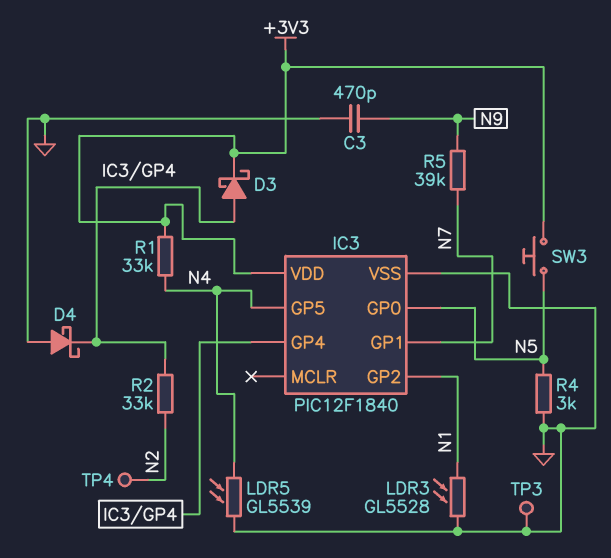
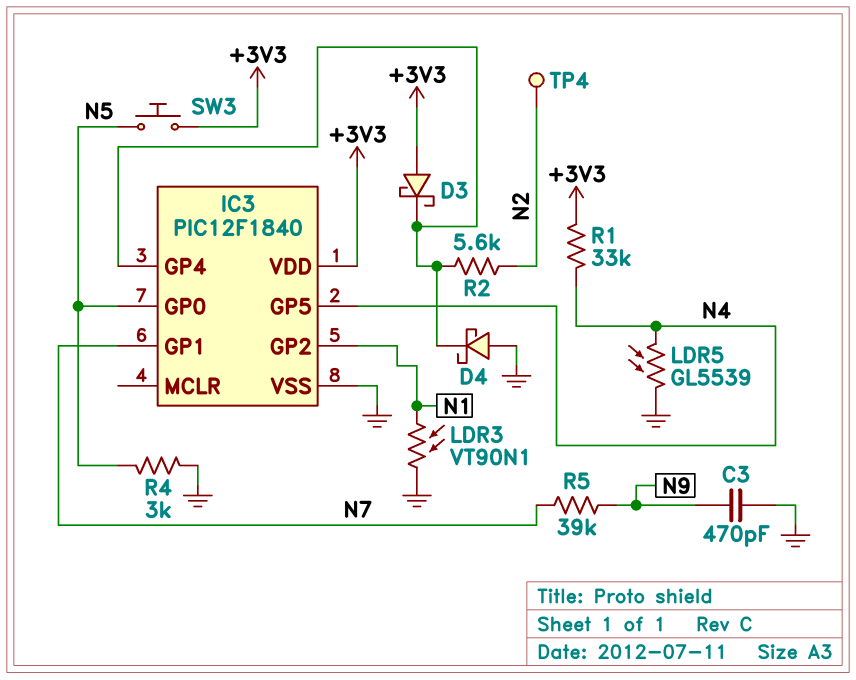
D3: schottky (A IC3/GP4, K +3V3) -> schottky (A +3V3, K IC3/GP4)
LDR3: GL5528 (GND, N1) -> VT90N1 (GND, N1)
R2: 33k (IC3/GP4, N2) -> 5.6k (IC3/GP4, N2)
TP3: test point (GND) -> none

